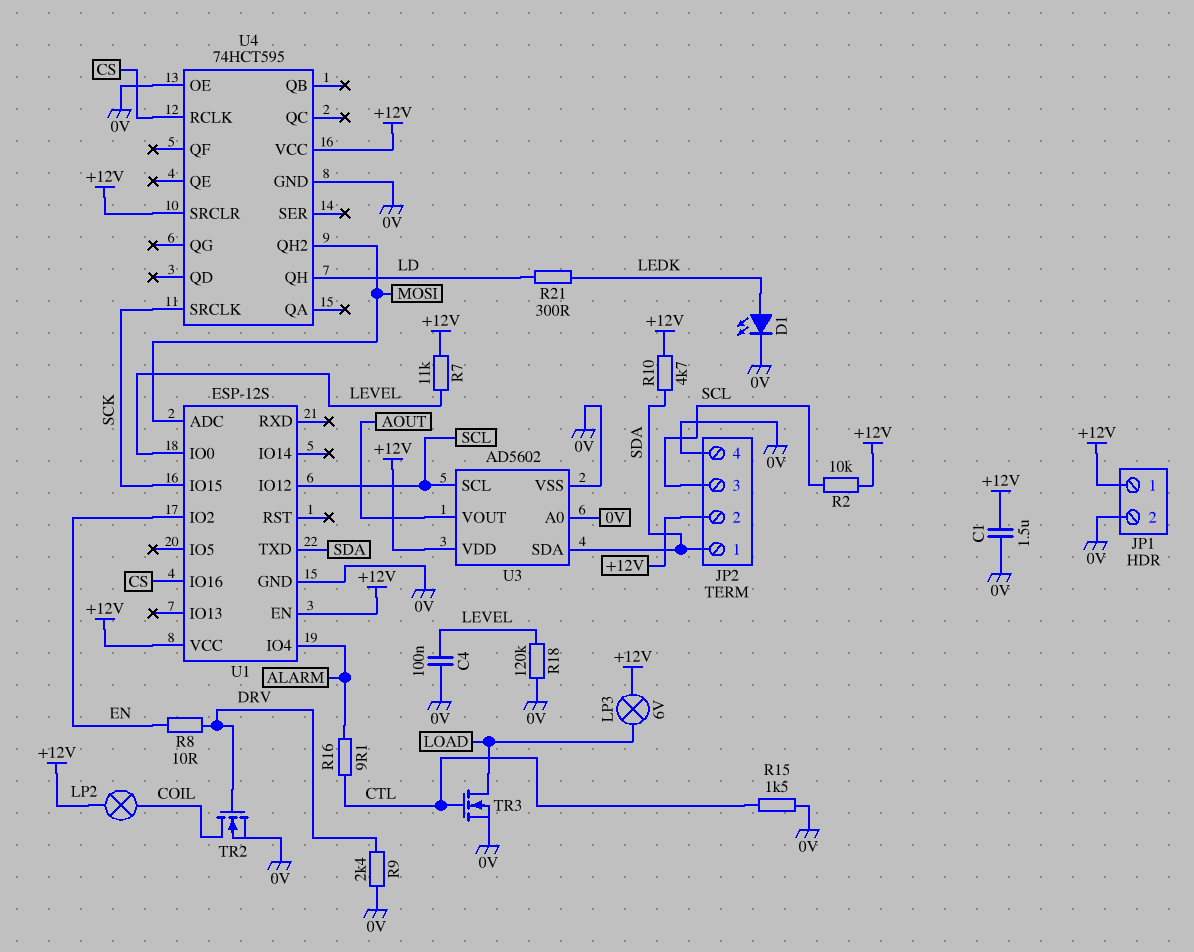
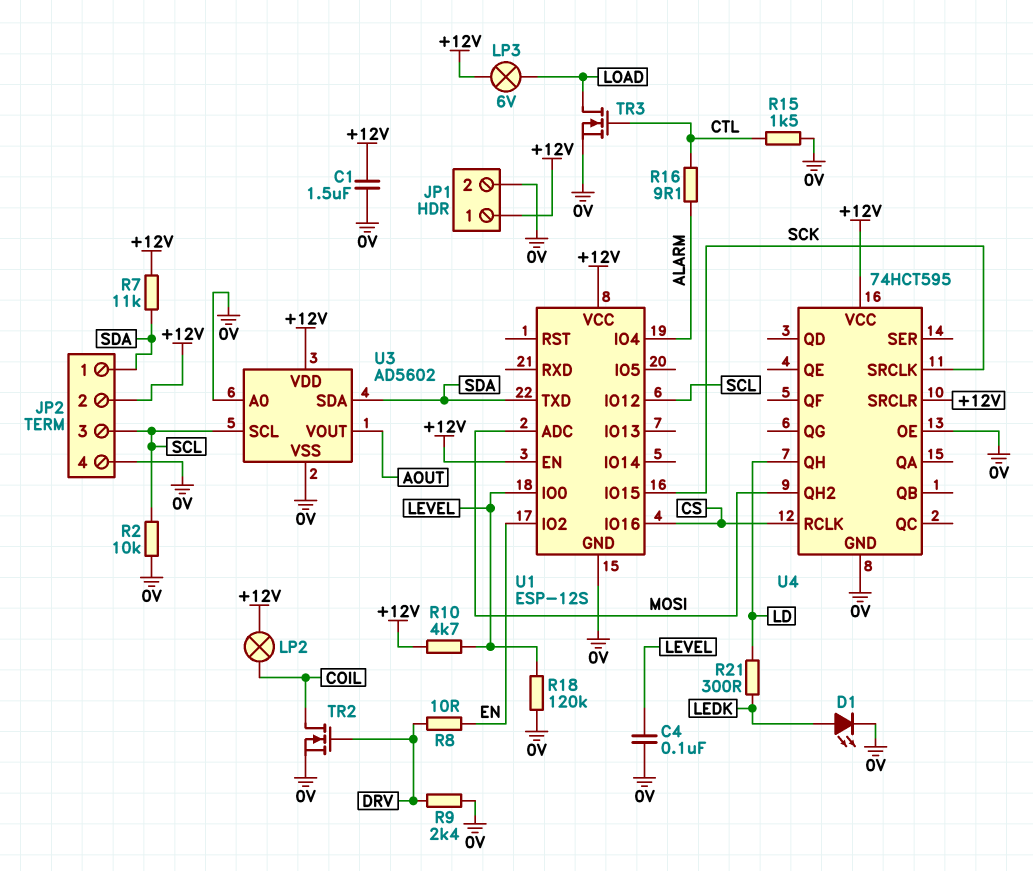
R2: 10k (+12V, SCL) -> 10k (0V, SCL)
R7: 11k (+12V, LEVEL) -> 11k (+12V, SDA)
R10: 4.7k (+12V, SDA) -> 4.7k (+12V, LEVEL)

